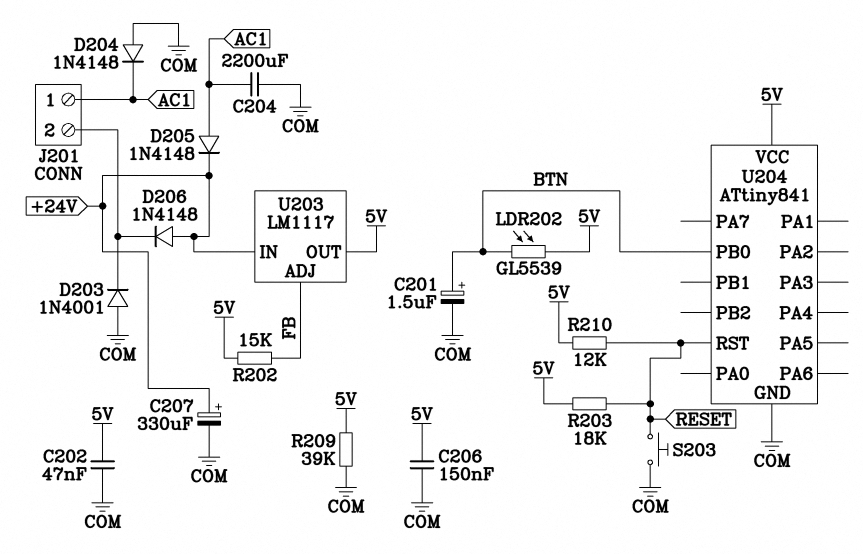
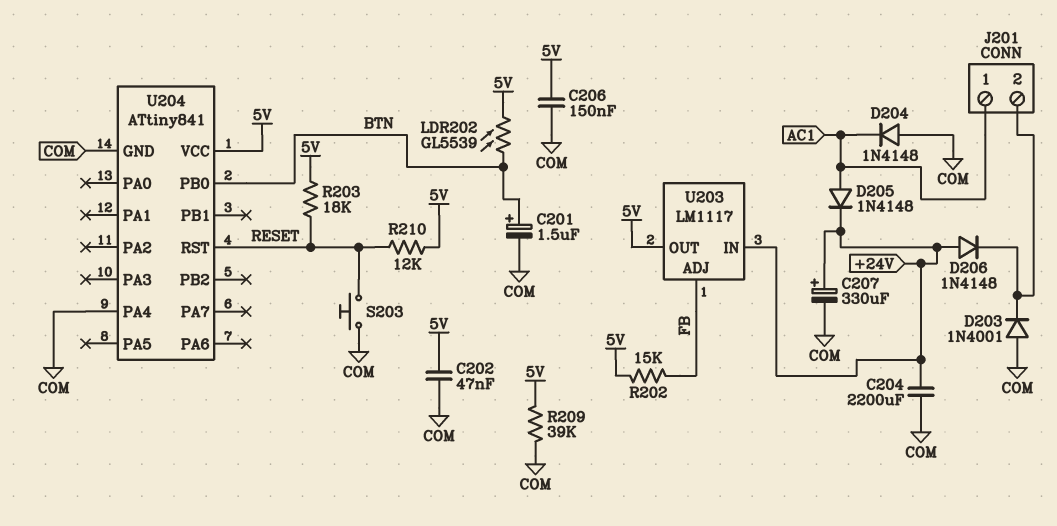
C204: 2200uF (AC1, COM) -> 2200uF (+24V, COM)
U204 pin PA4: none -> COM

